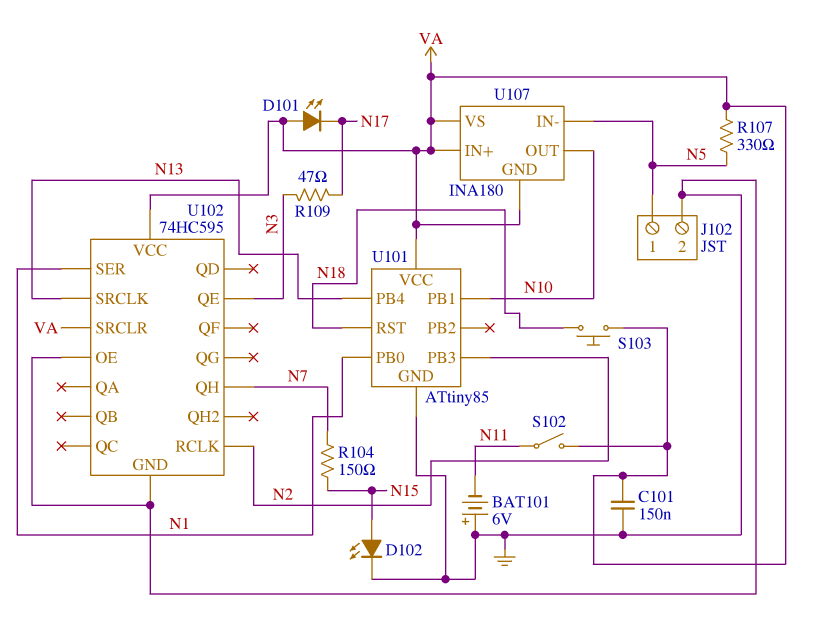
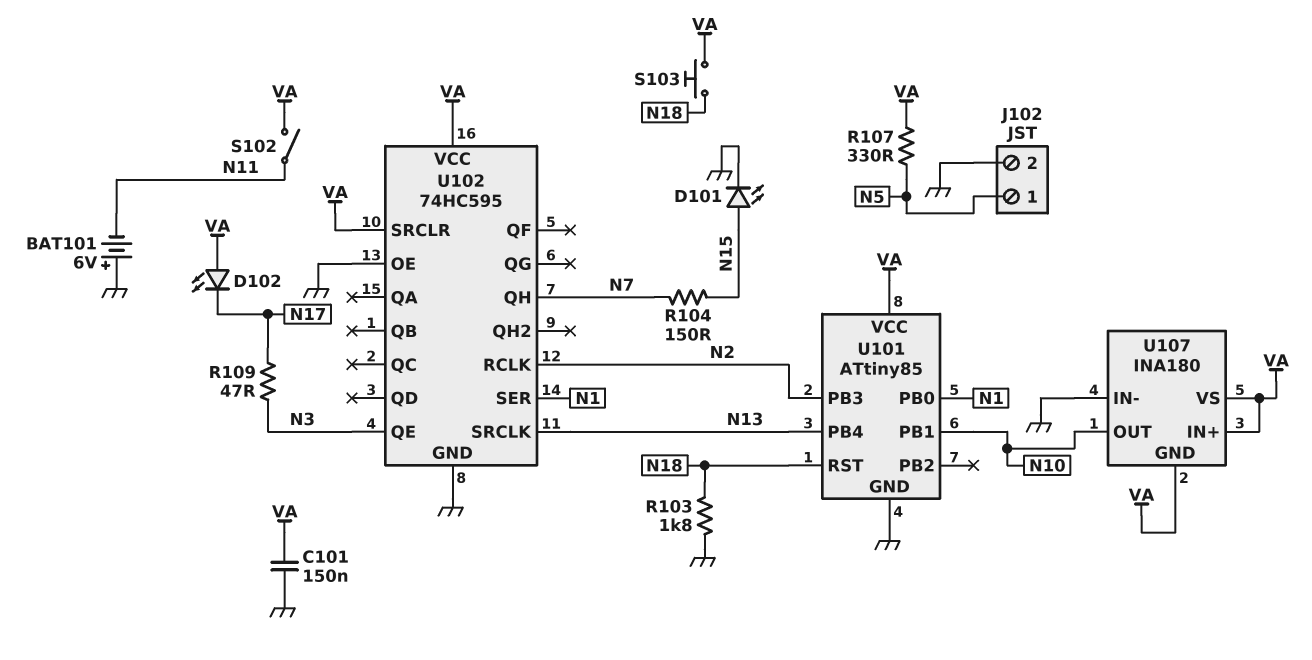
D101: LED (A VA, K N17) -> LED (A N15, K GND)
D102: LED (A N15, K GND) -> LED (A VA, K N17)
R103: none -> 1.8k (GND, N18)
U107 pin IN-: N5 -> GND

